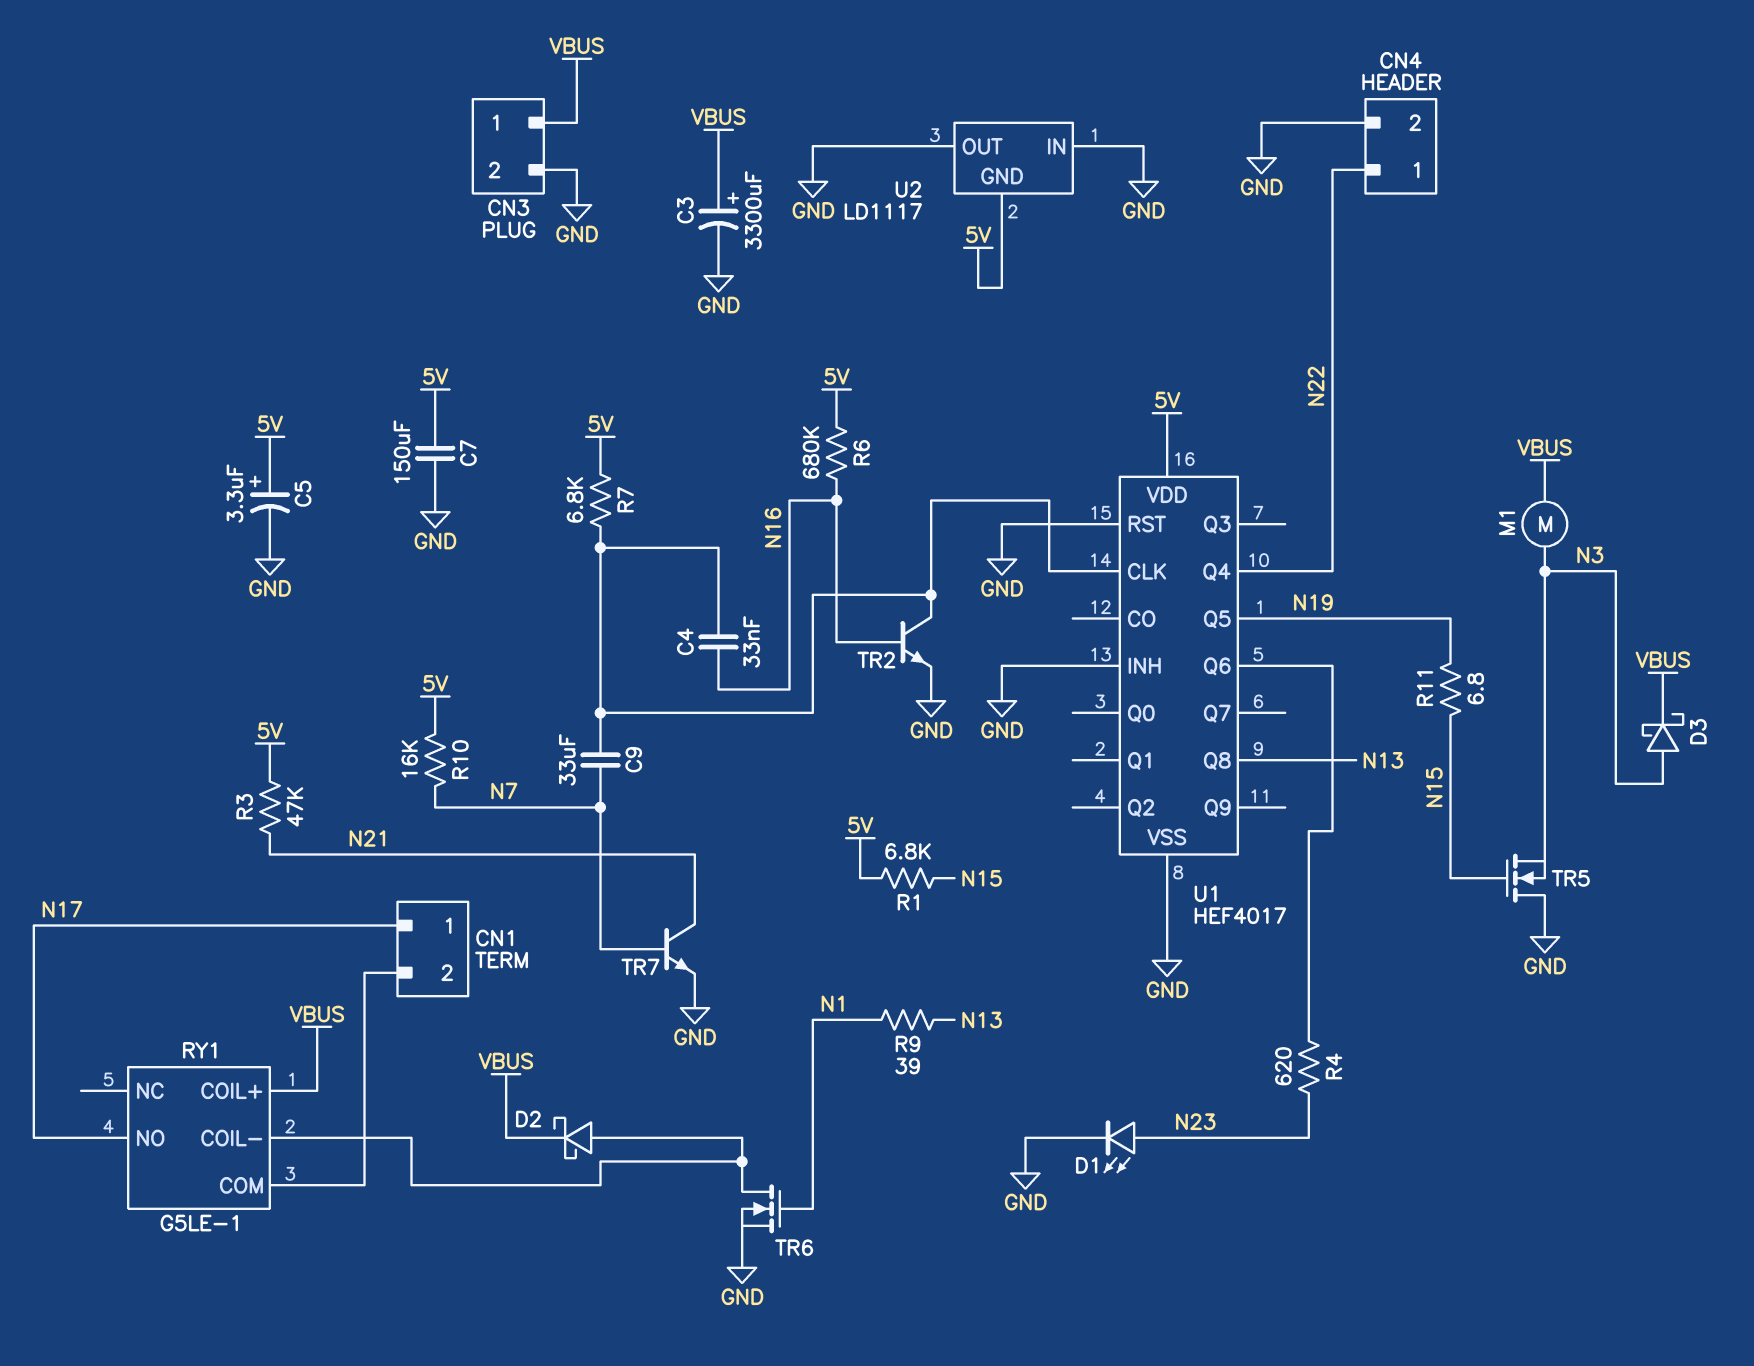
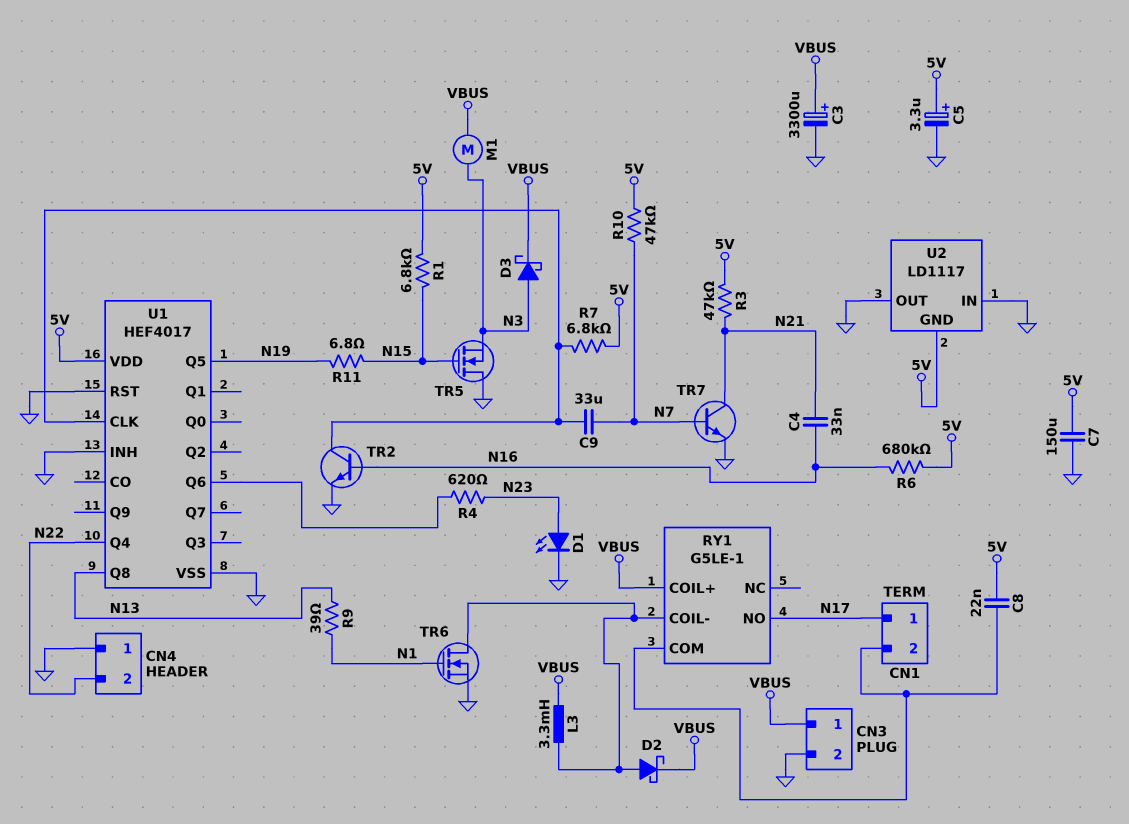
C4: 33nF (N16, U1/CLK) -> 33nF (N16, N21)
C8: none -> 22nF (5V, CN1/2)
CN4 pin 1: N22 -> GND
CN4 pin 2: GND -> N22
L3: none -> 3.3mH (RY1/COIL-, VBUS)
R10: 16k (5V, N7) -> 47k (5V, N7)

